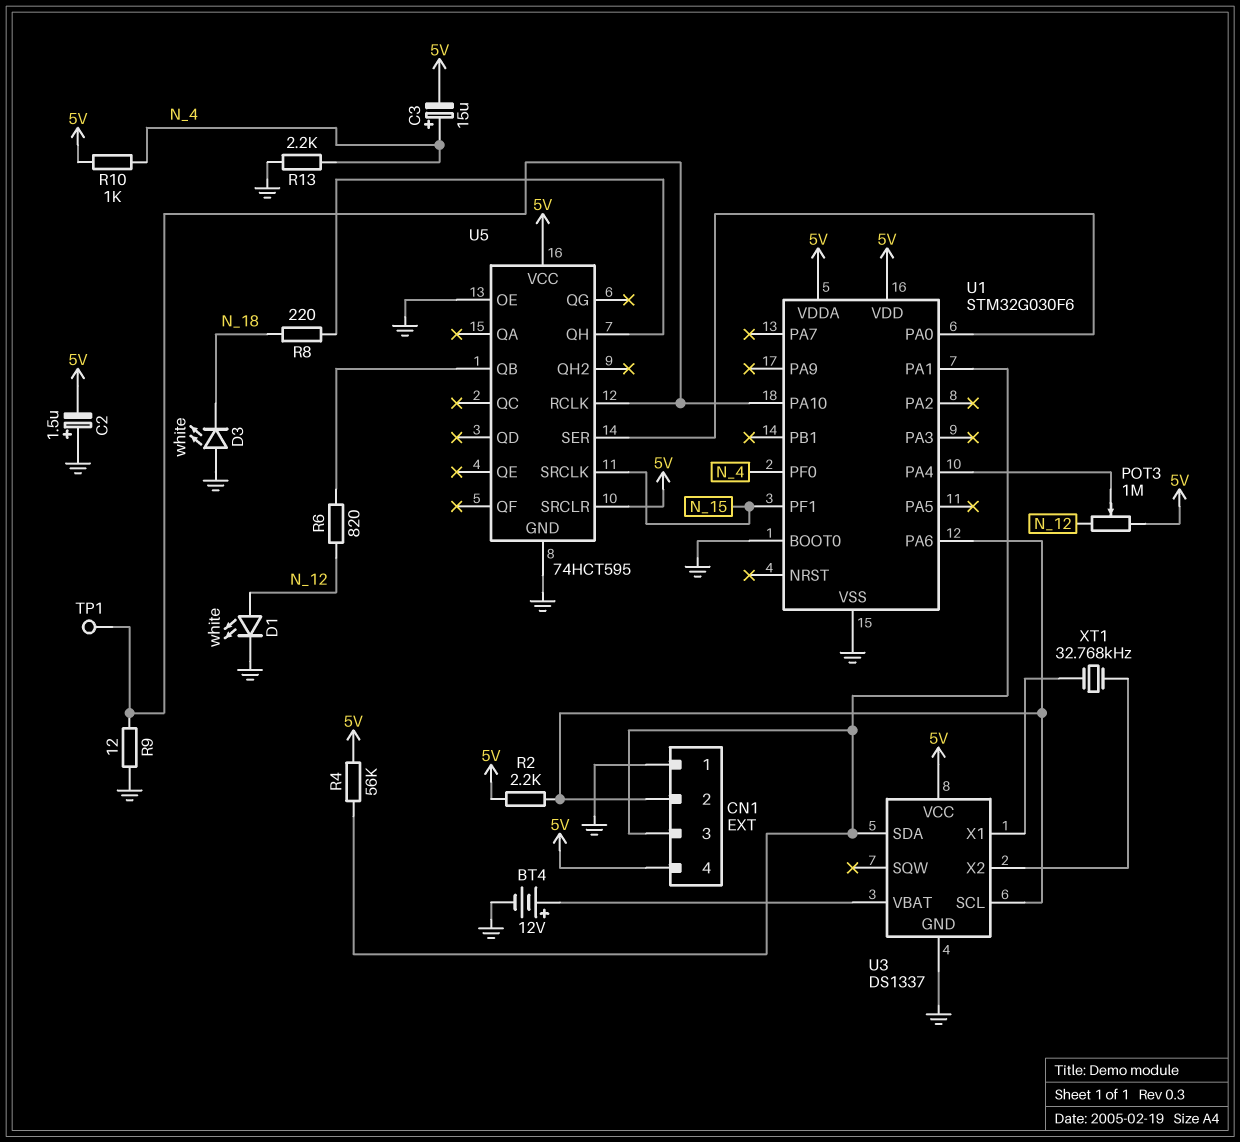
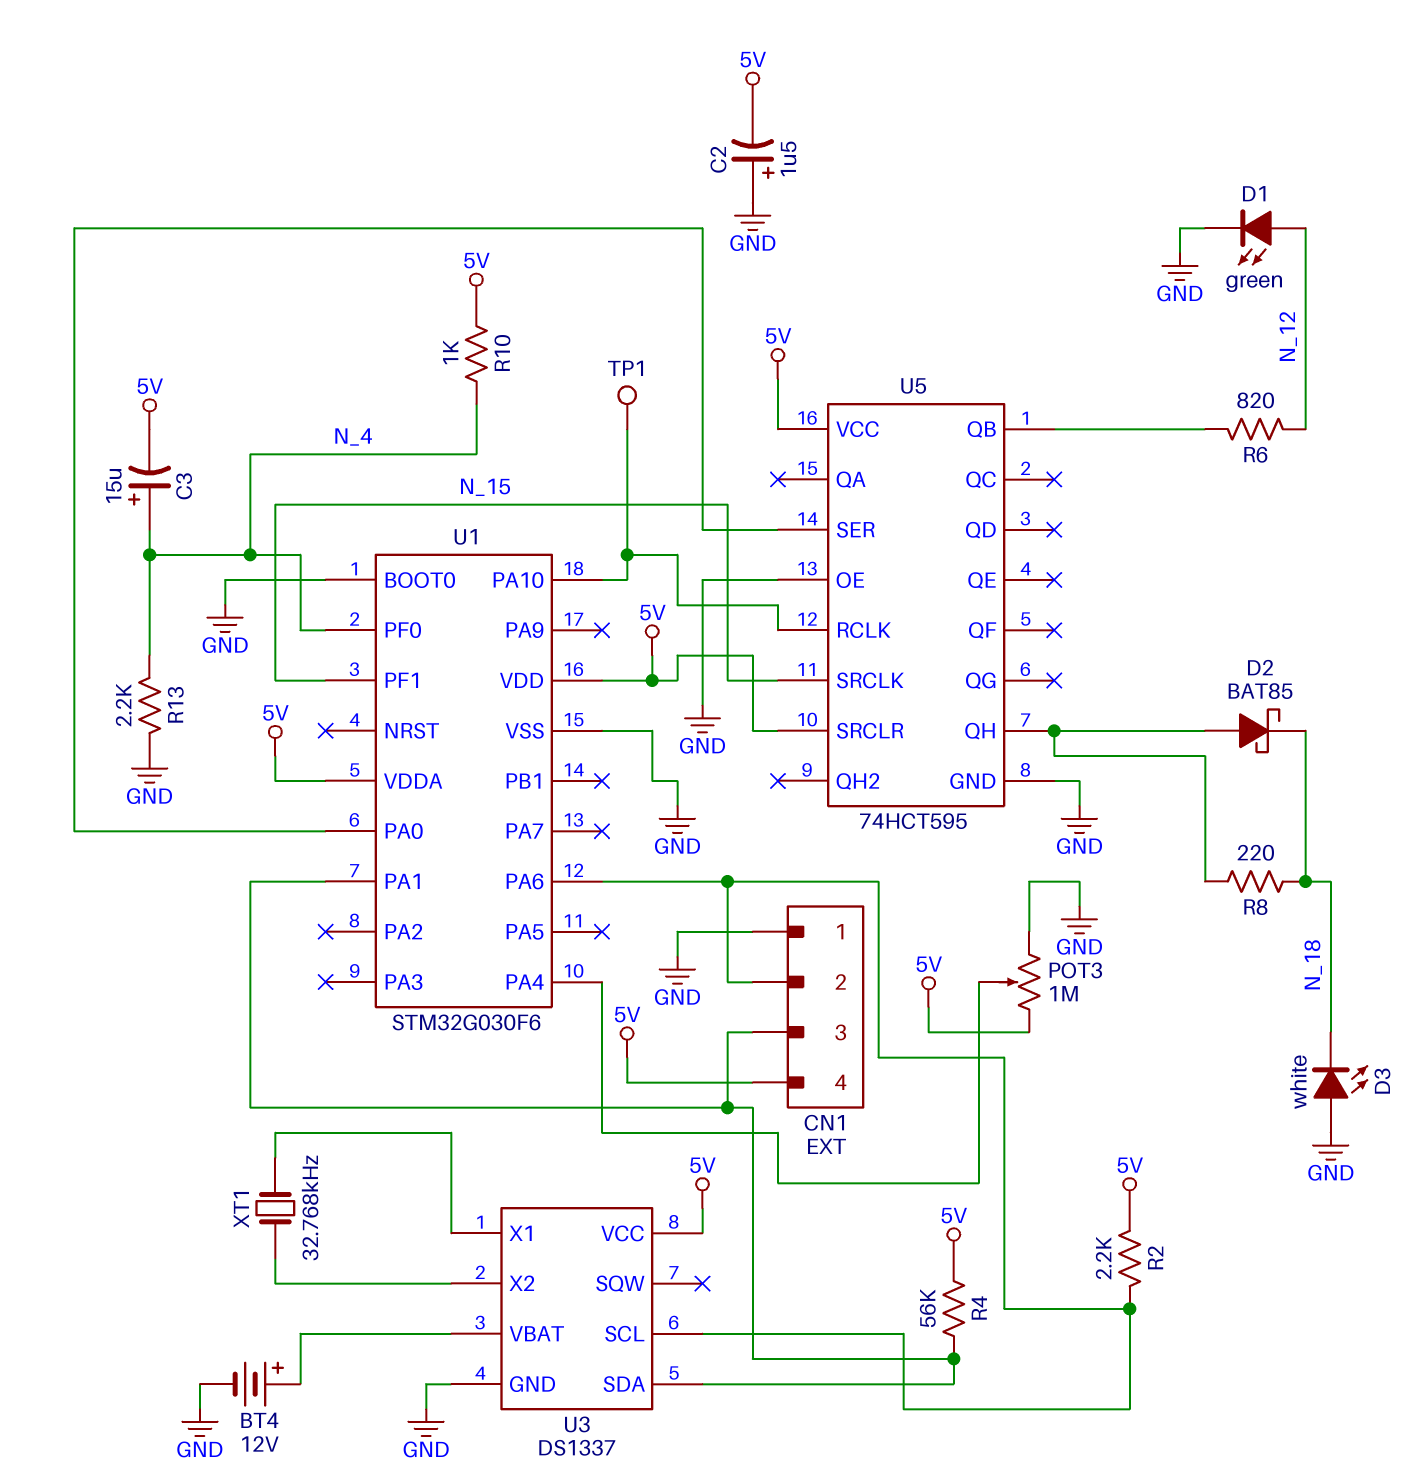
D1: LED white (A N_12, K GND) -> LED green (A N_12, K GND)
D2: none -> schottky BAT85 (A U5/QH, K N_18)
POT3: 1M (5V, N_12, wiper U1/PA4) -> 1M (5V, GND, wiper U1/PA4)
R9: 12 (GND, U1/PA10) -> none

